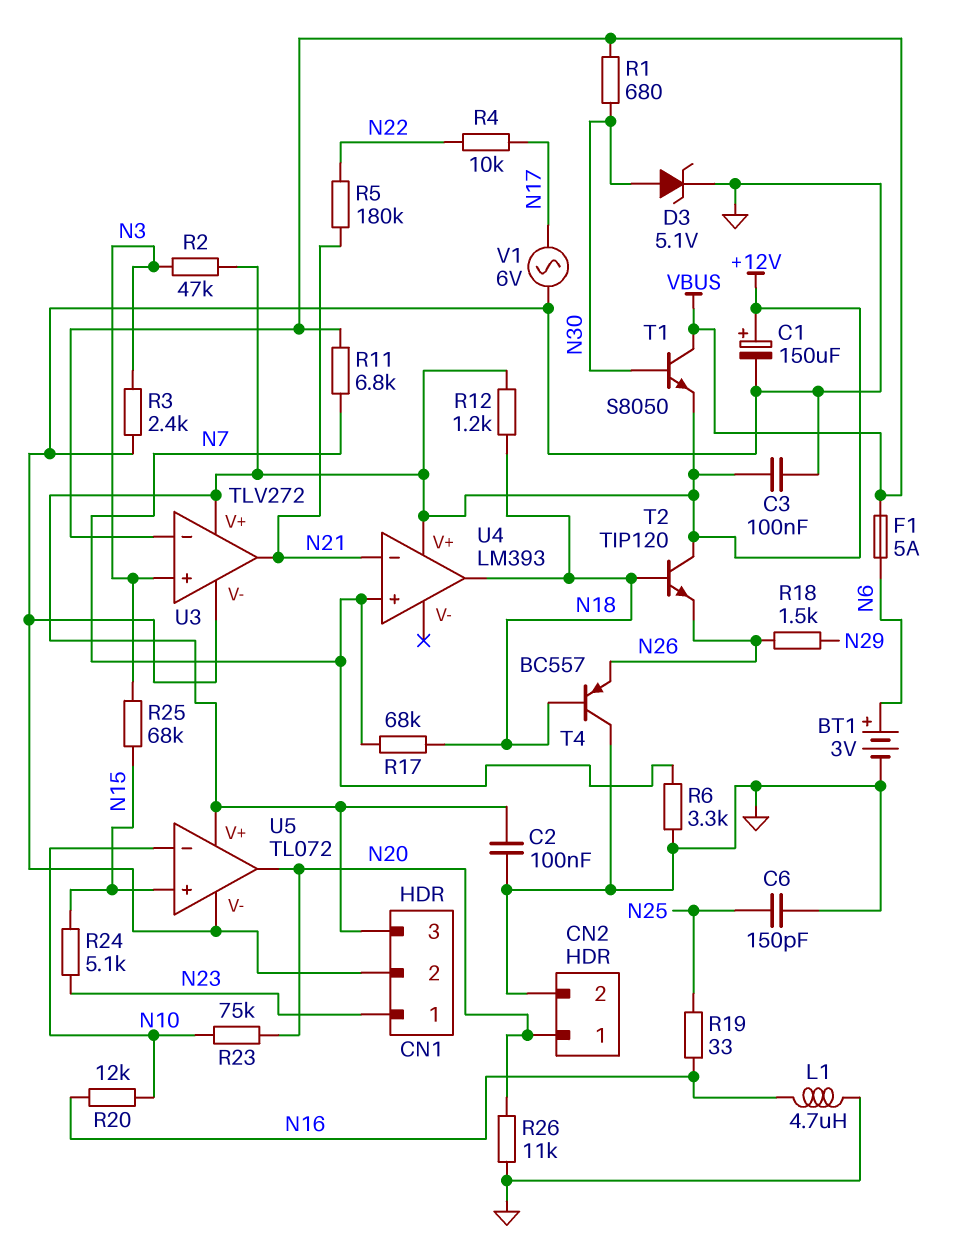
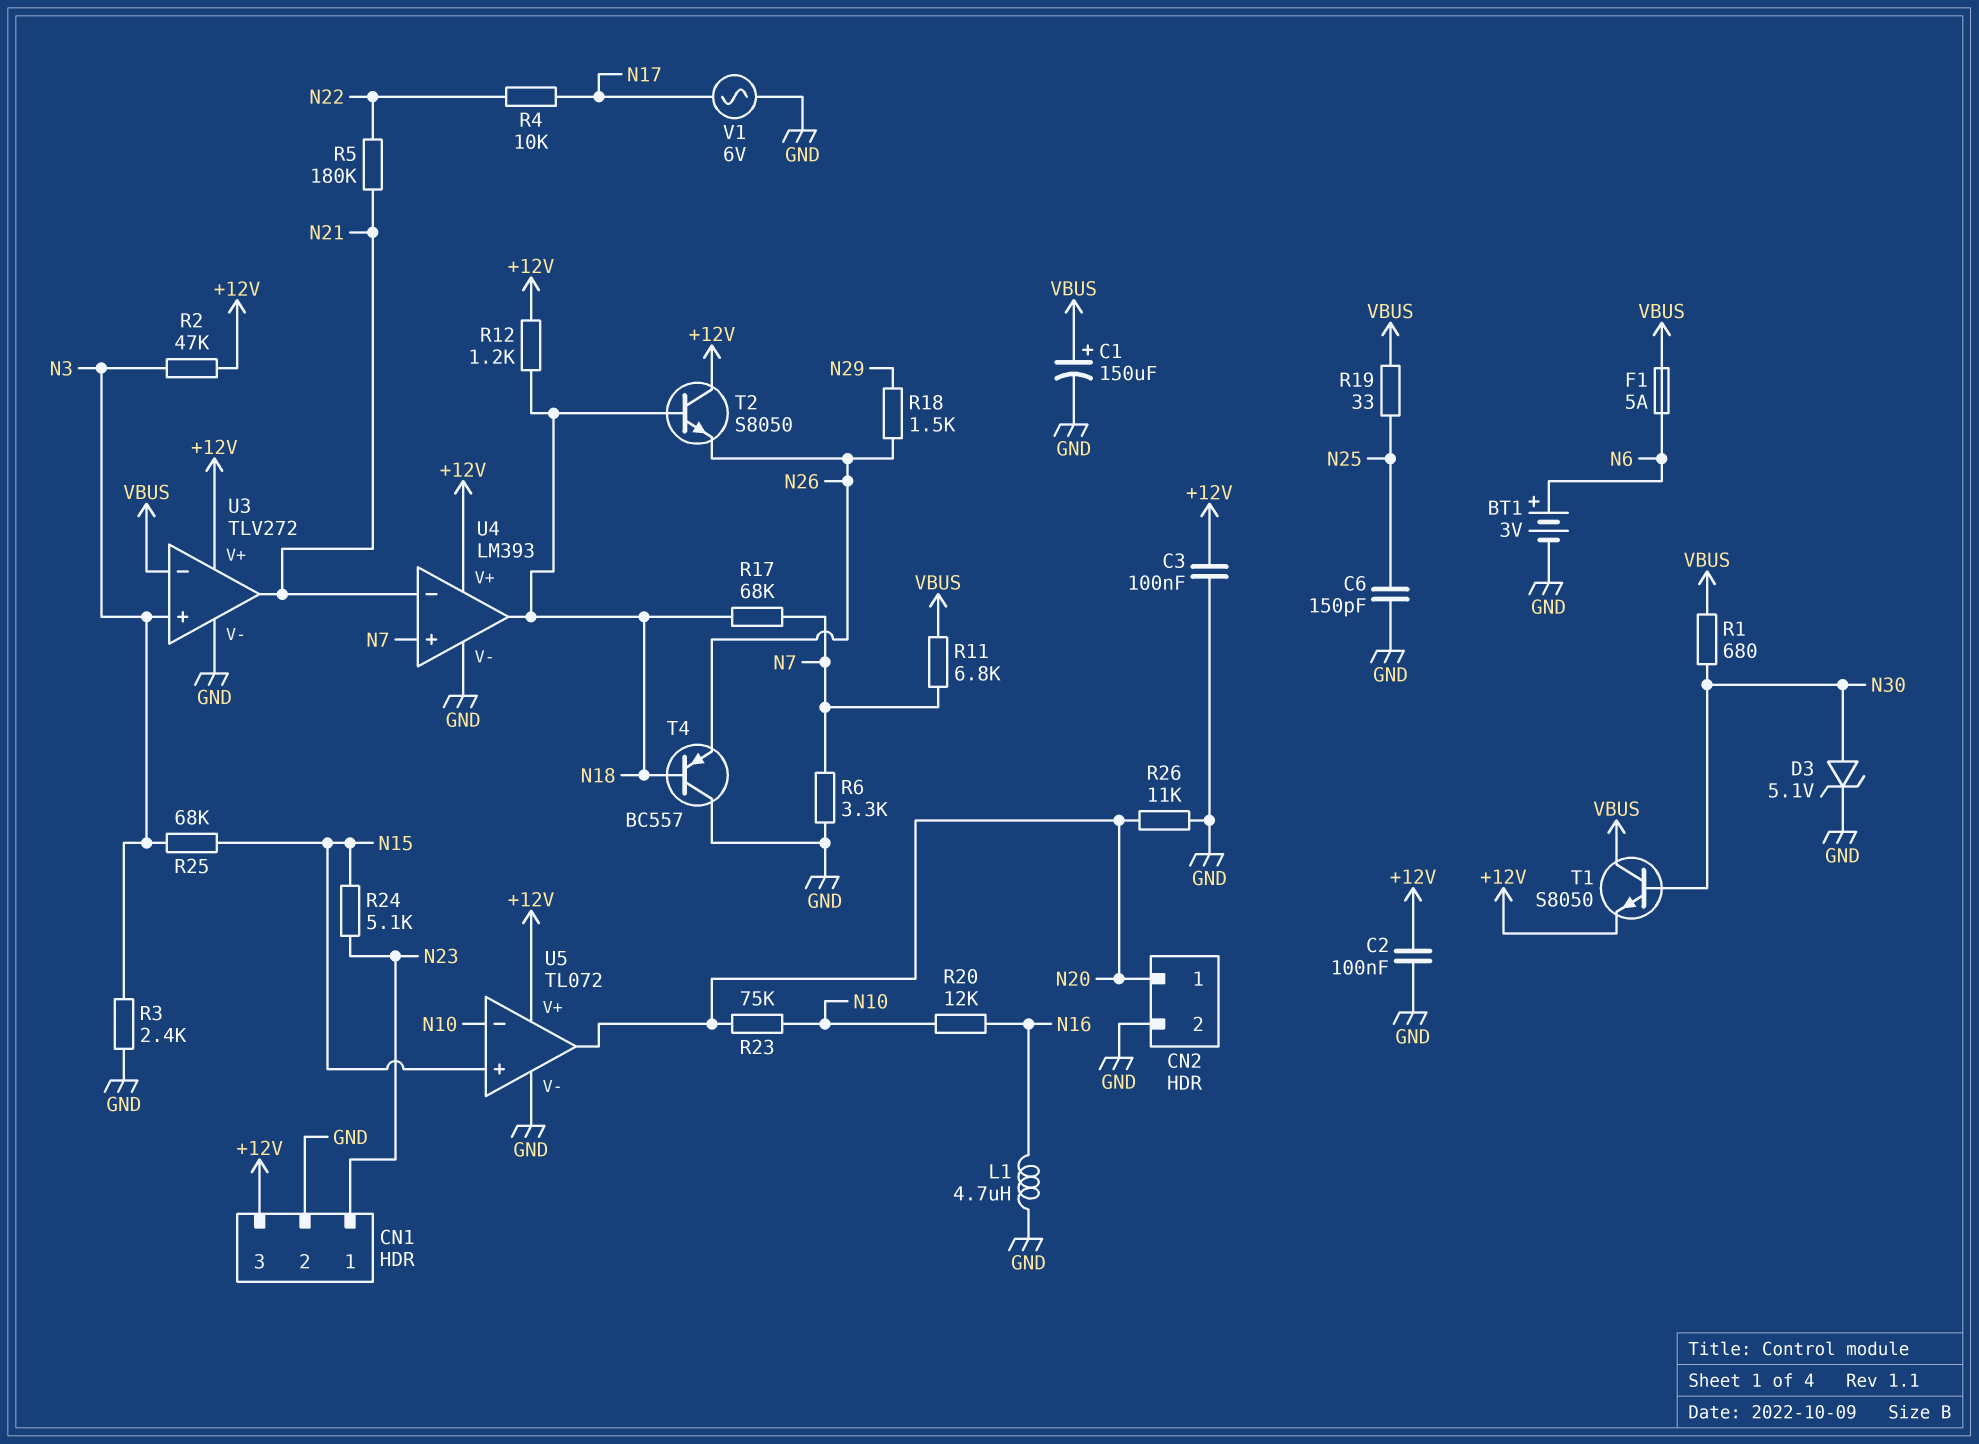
C1: 150uF (plus +12V, minus GND) -> 150uF (plus VBUS, minus GND)
R19: 33 (N16, N25) -> 33 (N25, VBUS)
T2: NPN TIP120 (B N18, C +12V, E N26) -> NPN S8050 (B N18, C +12V, E N26)
U4 pin V-: none -> GND

